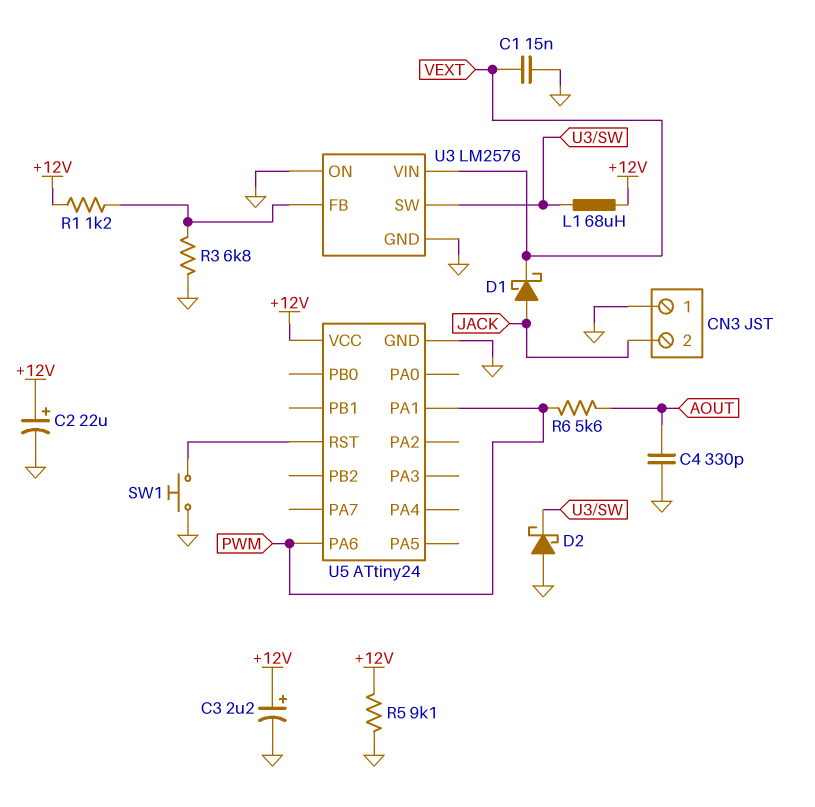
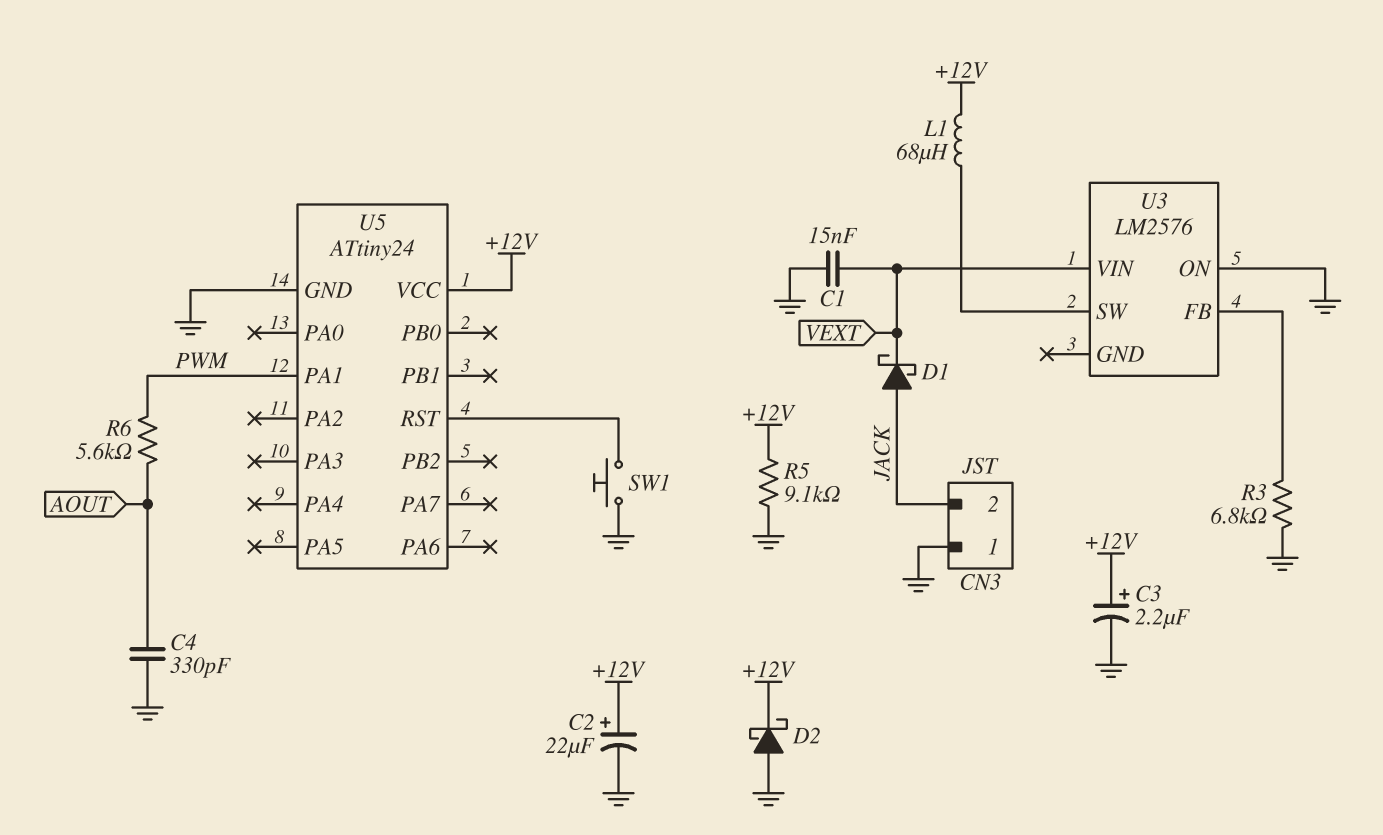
D2: schottky (A GND, K U3/SW) -> schottky (A GND, K +12V)
R1: 1.2k (+12V, U3/FB) -> none
U3 pin GND: GND -> none
U5 pin PA6: PWM -> none

